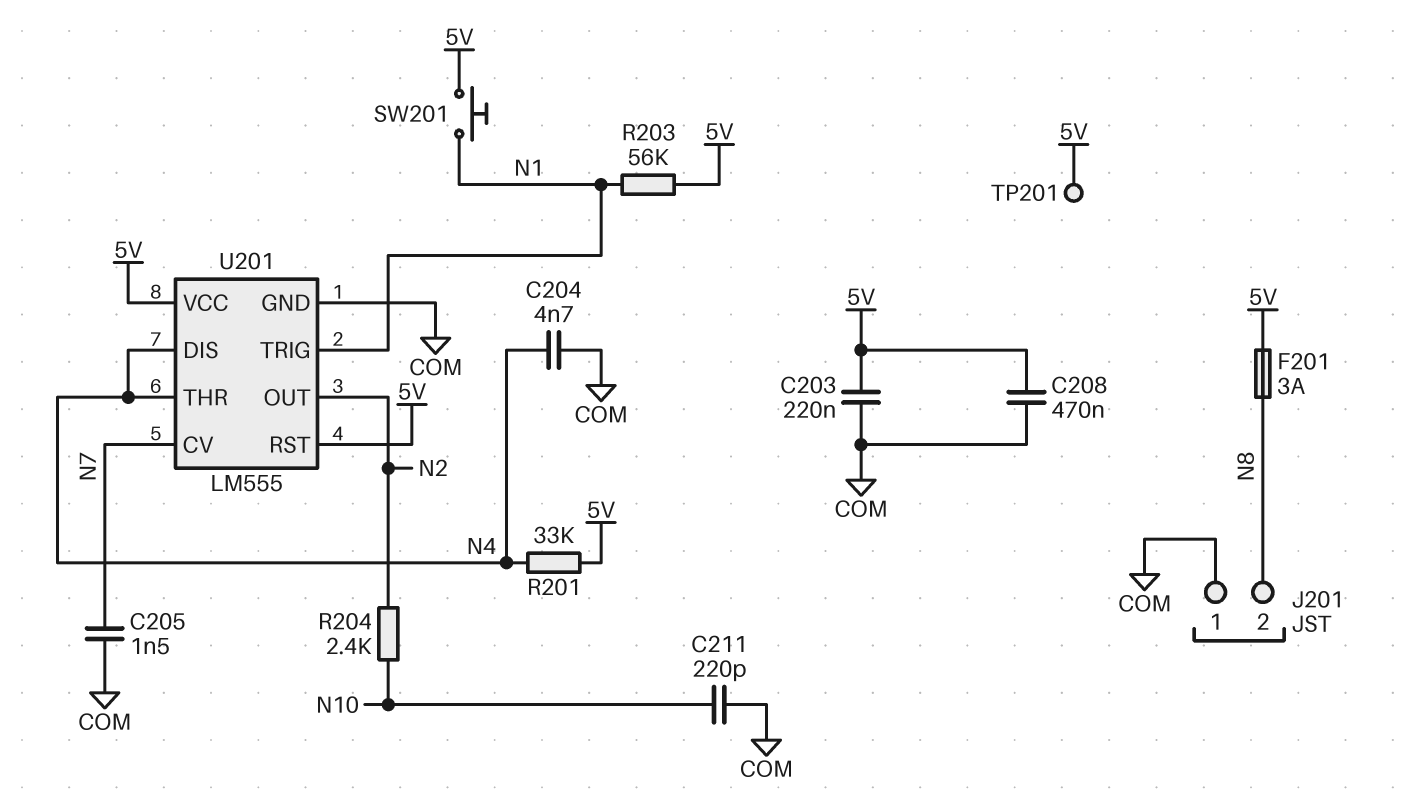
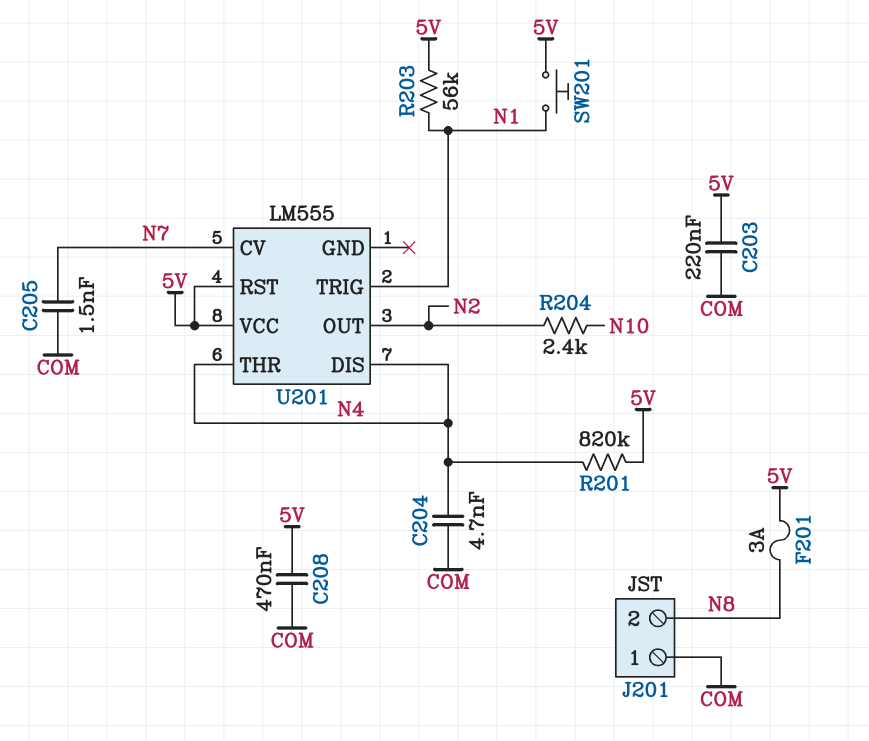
C211: 220pF (COM, N10) -> none
R201: 33k (5V, N4) -> 820k (5V, N4)
TP201: test point (5V) -> none
U201 pin GND: COM -> none

